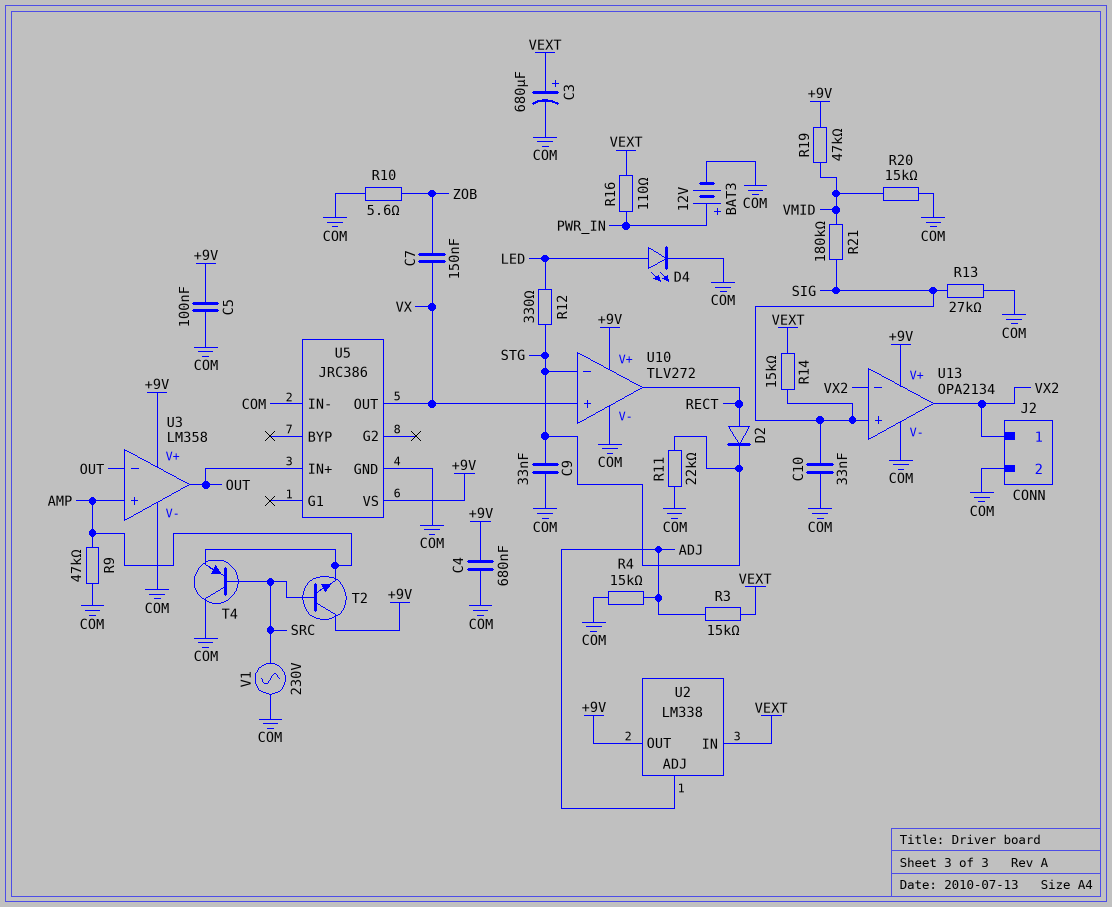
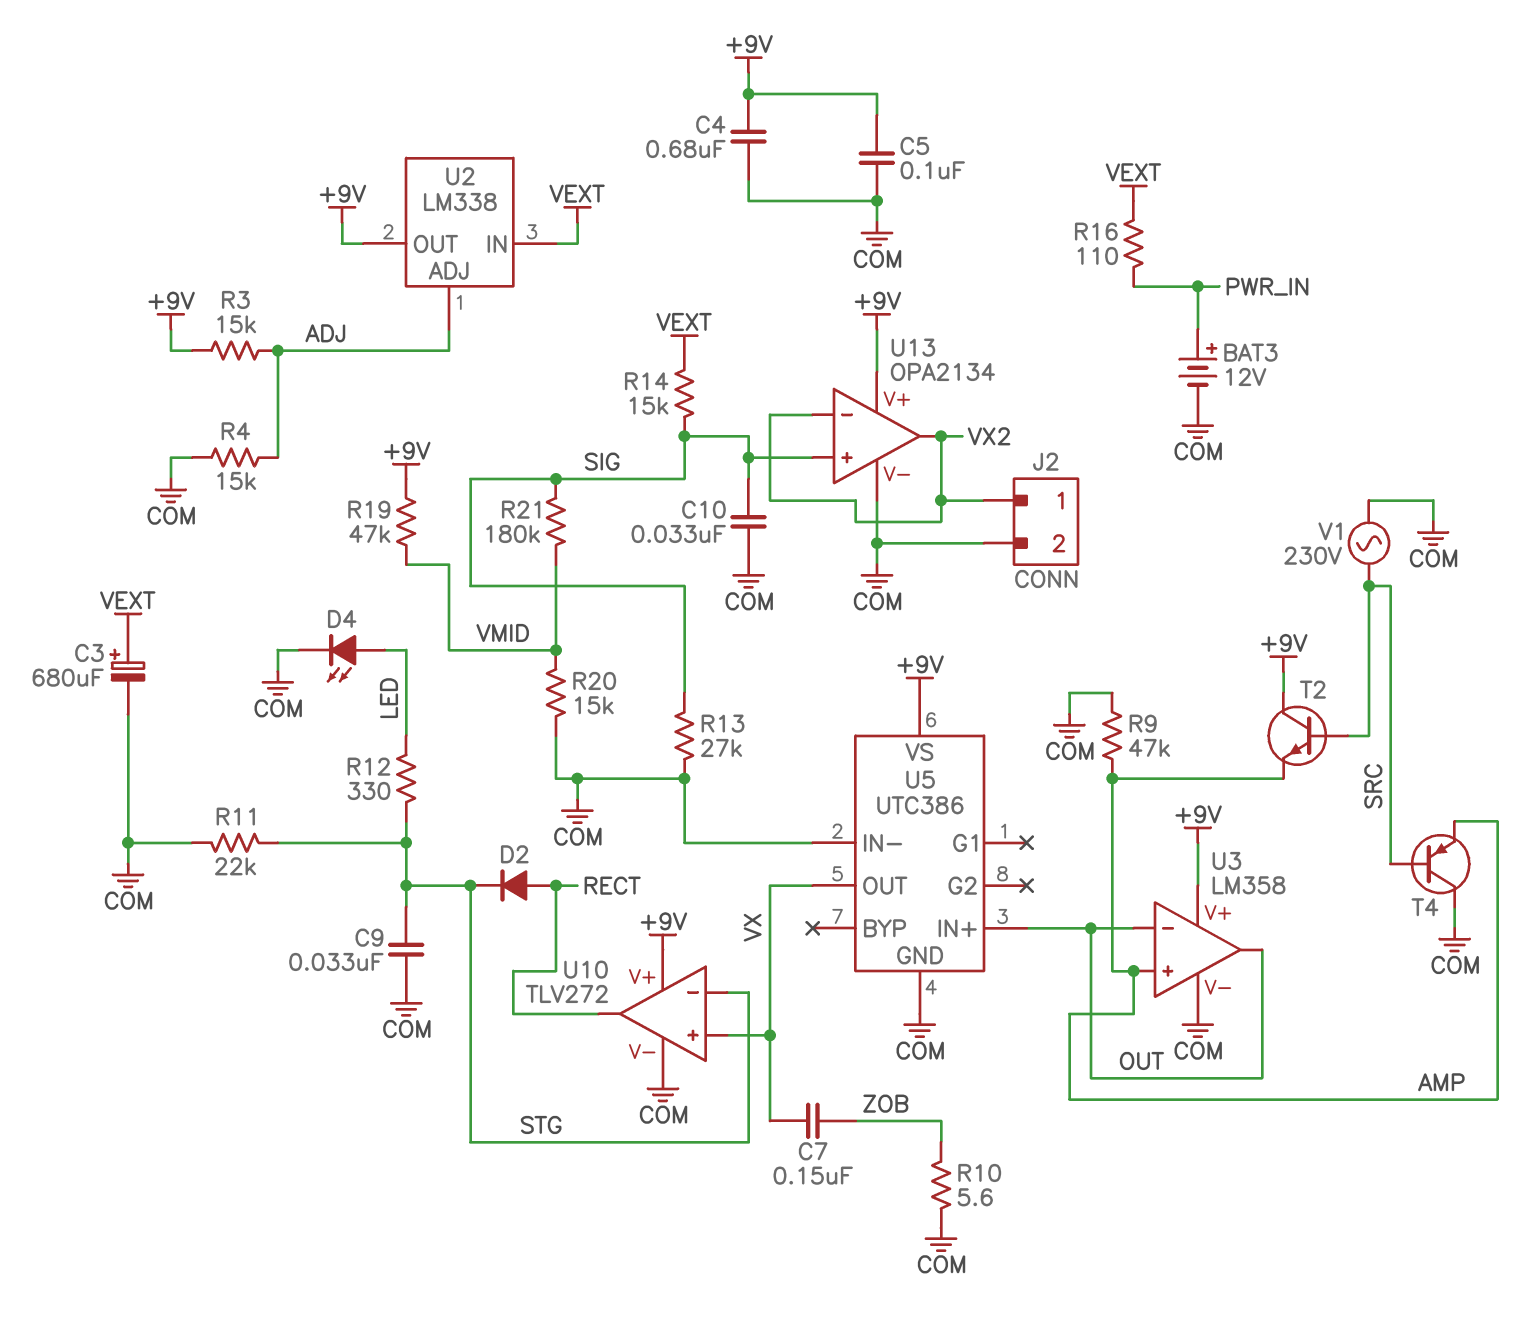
R3: 15k (ADJ, VEXT) -> 15k (+9V, ADJ)
U5: JRC386 -> UTC386

